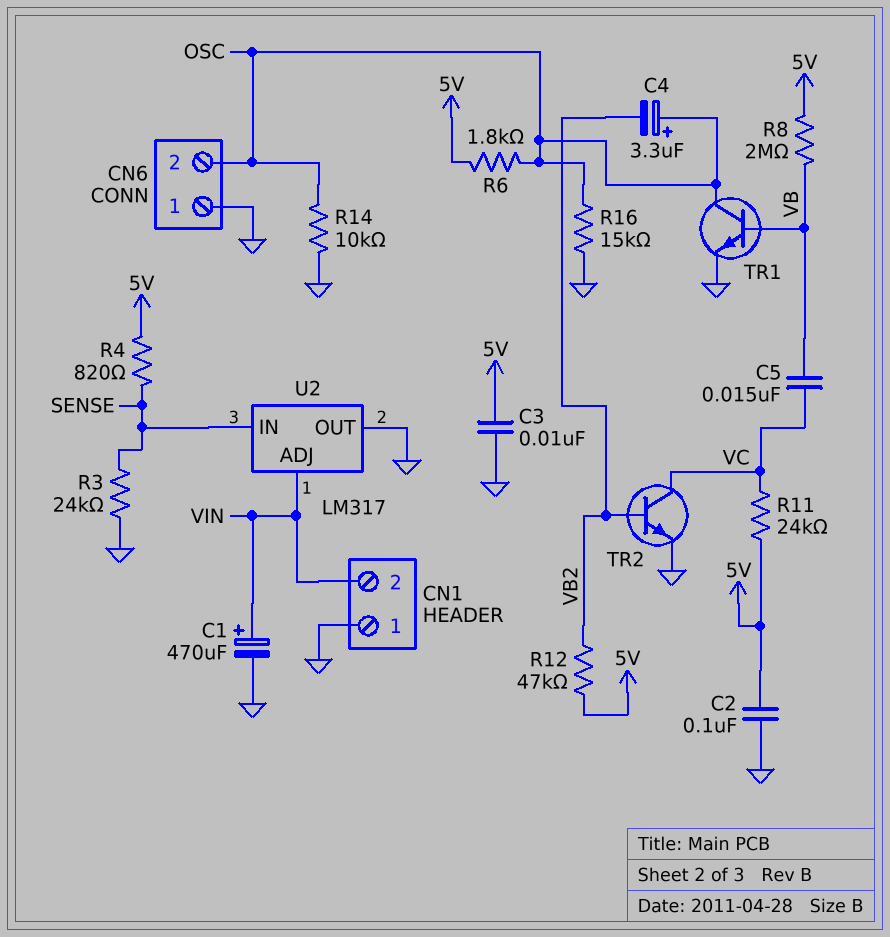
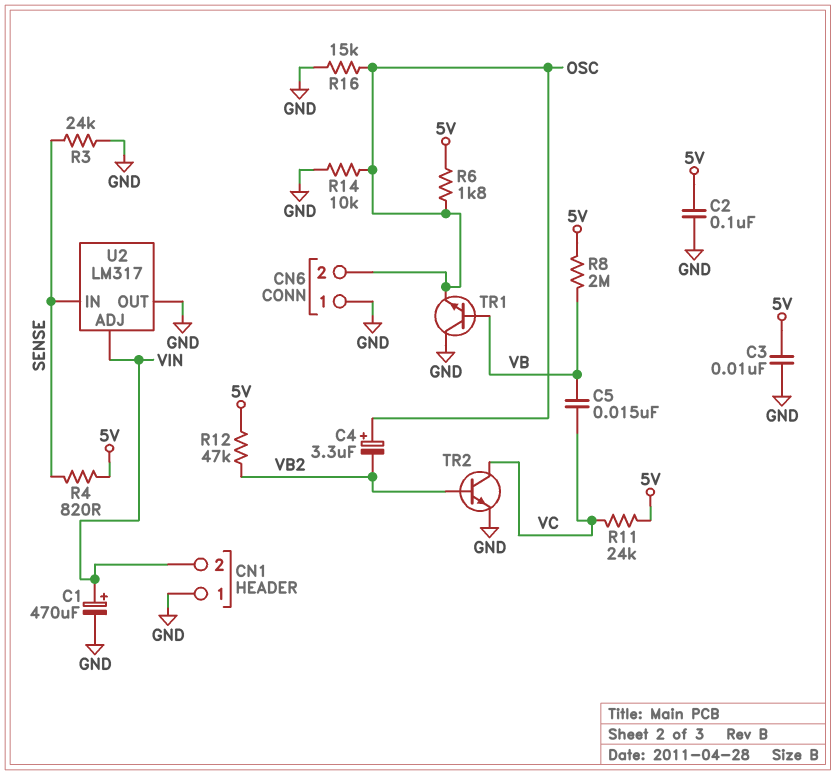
TR1: NPN (B VB, C OSC, E GND) -> NPN (B VB, C GND, E OSC)

